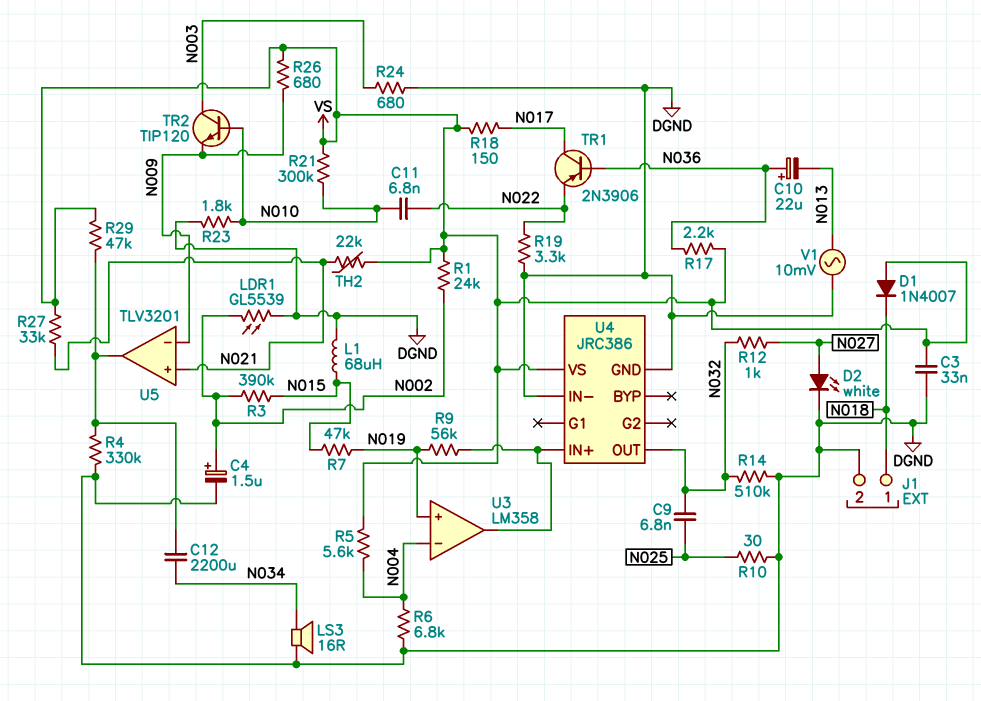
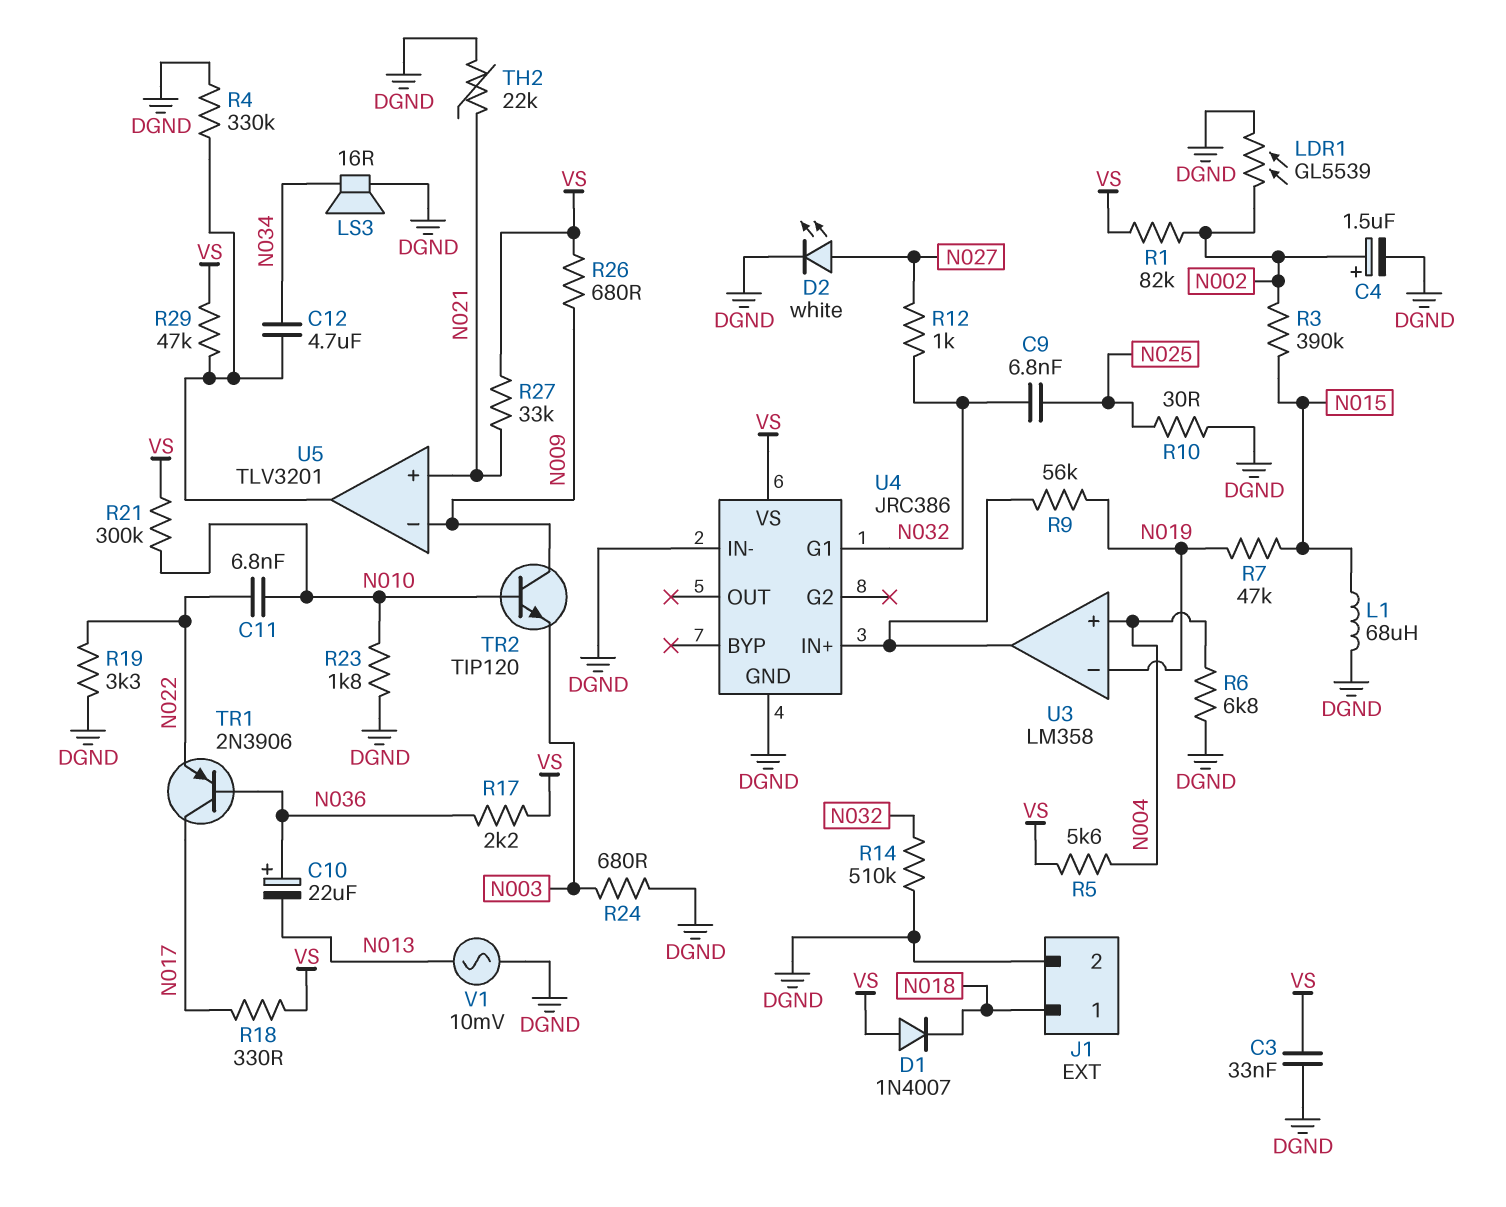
C12: 2200uF (N034, U5/out) -> 4.7uF (N034, U5/out)
R1: 24k (N002, VS) -> 82k (N002, VS)
R18: 150 (N017, VS) -> 330 (N017, VS)
TH2: 22k (N021, VS) -> 22k (DGND, N021)
TR2: NPN TIP120 (B N010, C N003, E N009) -> NPN TIP120 (B N010, C N009, E N003)
U3 pin in+: N019 -> N004
U3 pin in-: N004 -> N019
U4 pin G1: none -> N032
U4 pin OUT: N032 -> none

